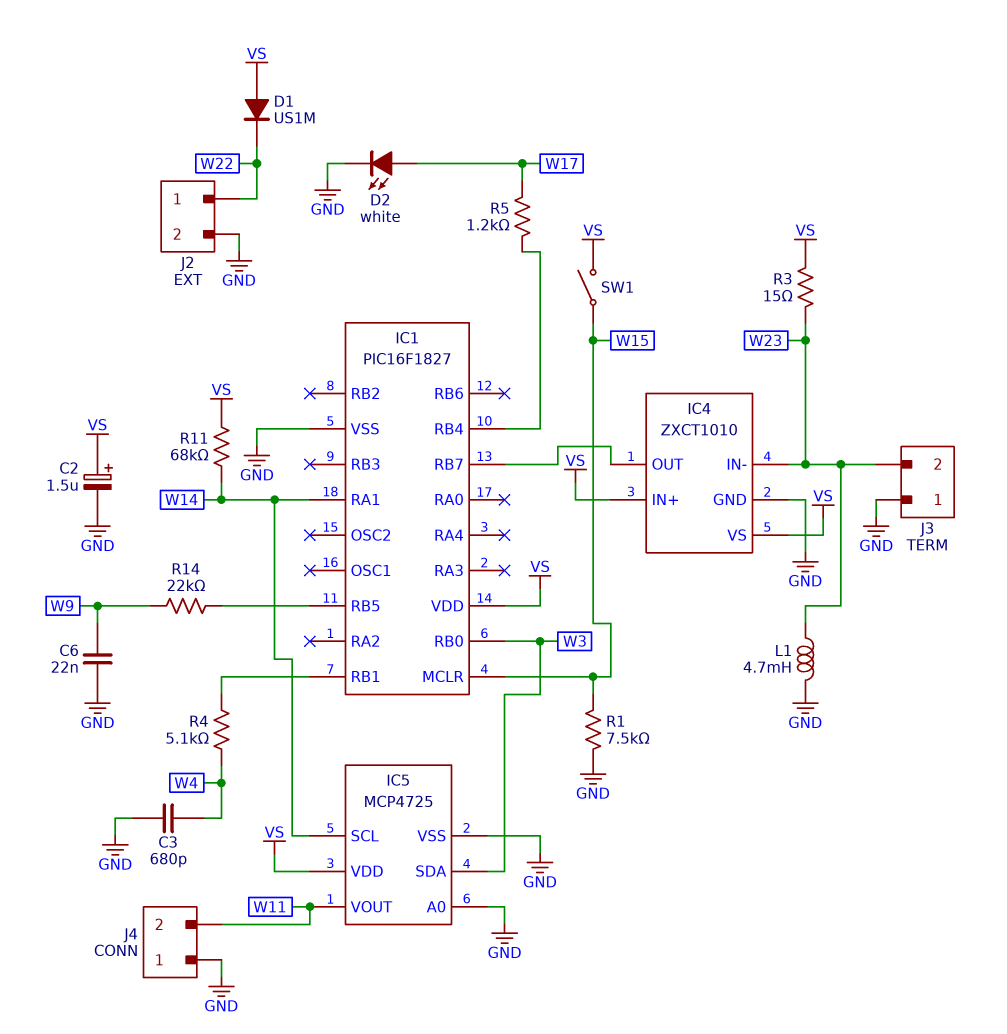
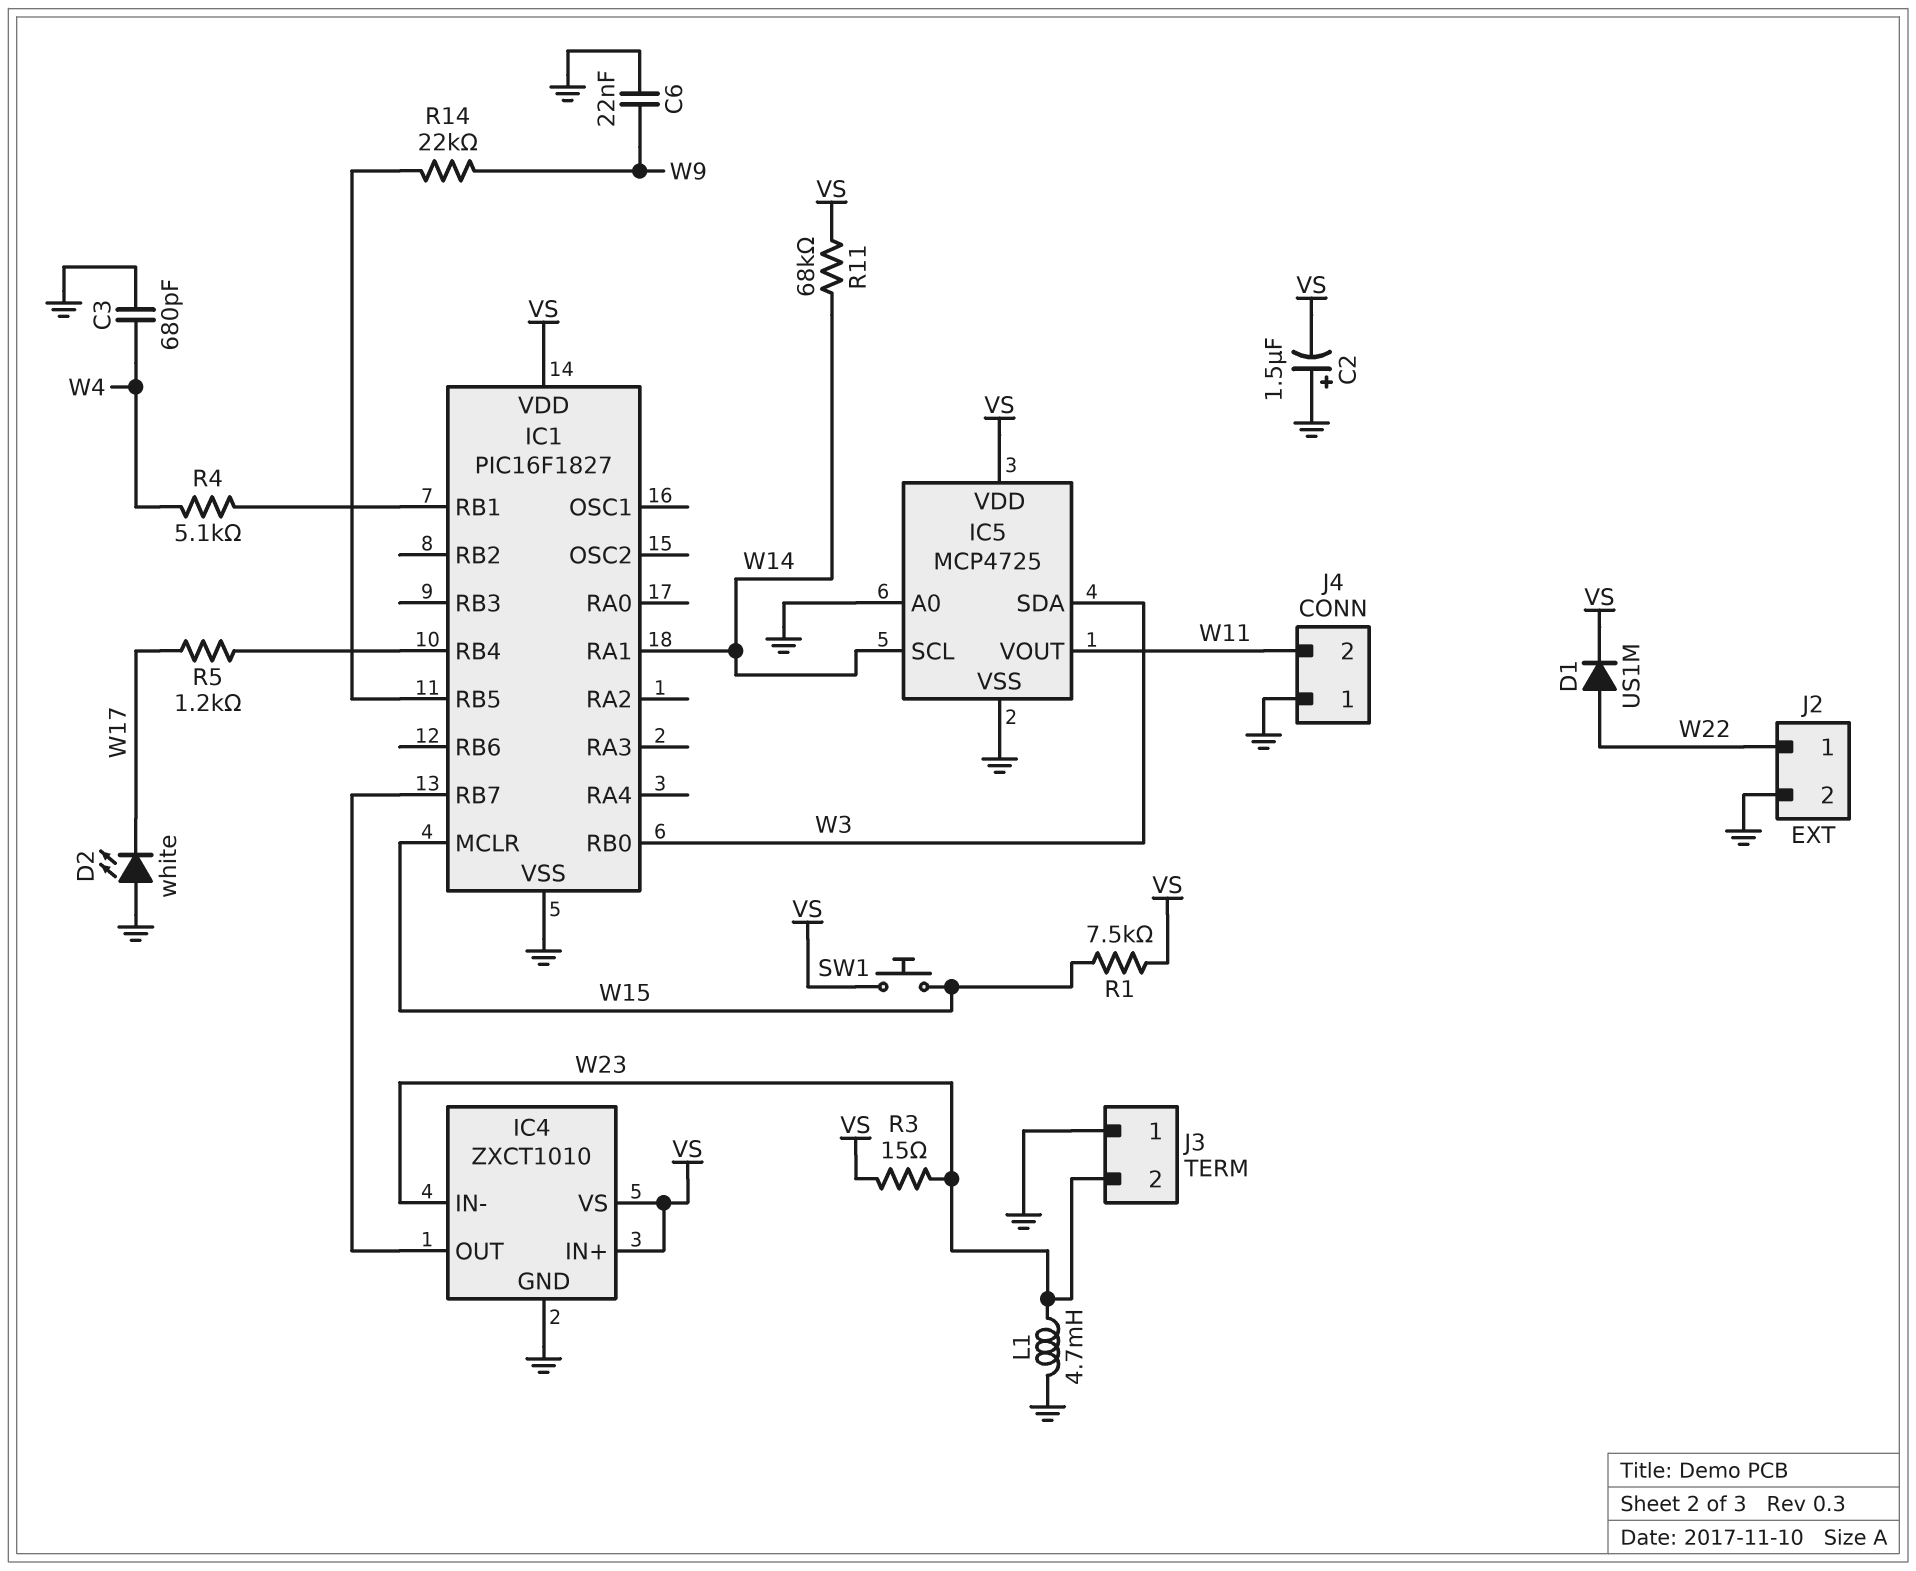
C2: 1.5uF (plus VS, minus GND) -> 1.5uF (plus GND, minus VS)
D1: diode US1M (A VS, K W22) -> diode US1M (A W22, K VS)
D2: LED white (A W17, K GND) -> LED white (A GND, K W17)
R1: 7.5k (GND, W15) -> 7.5k (VS, W15)
SW1: switch (VS, W15) -> button (VS, W15)

